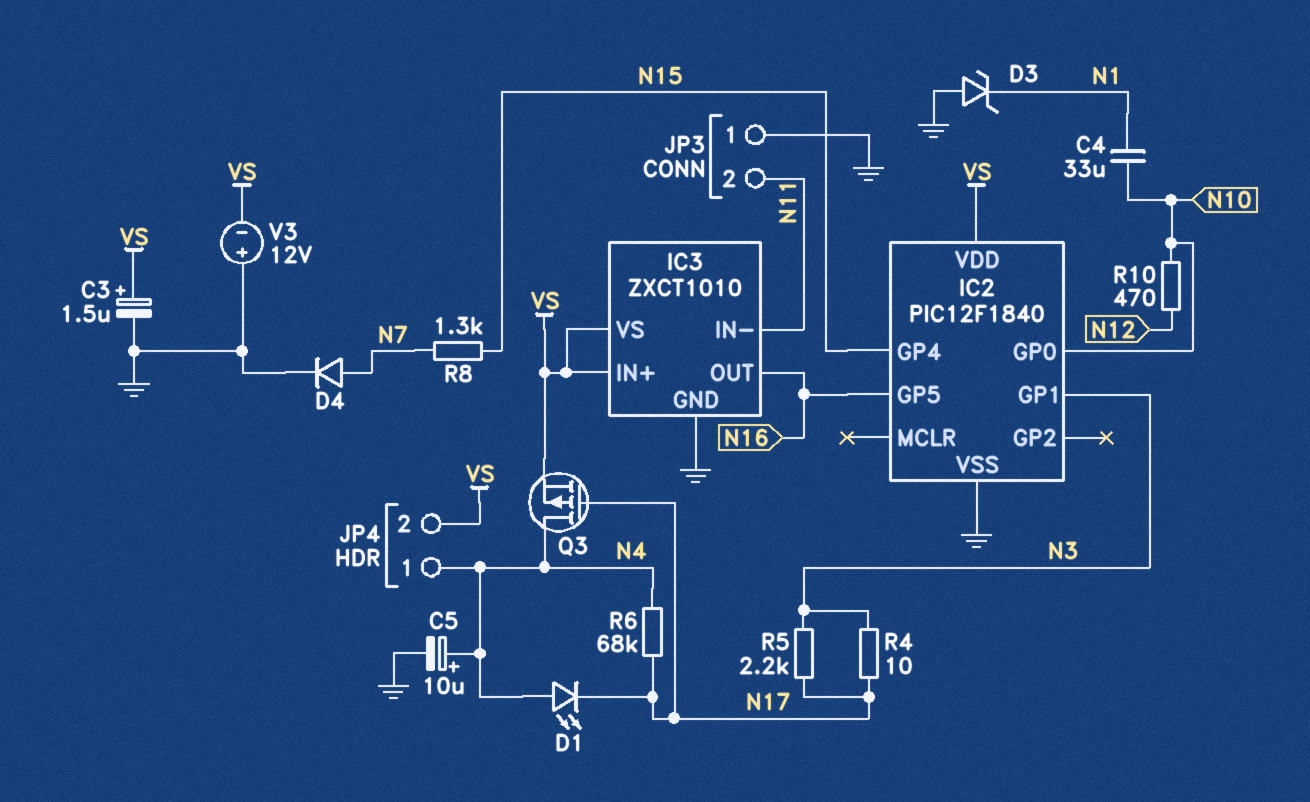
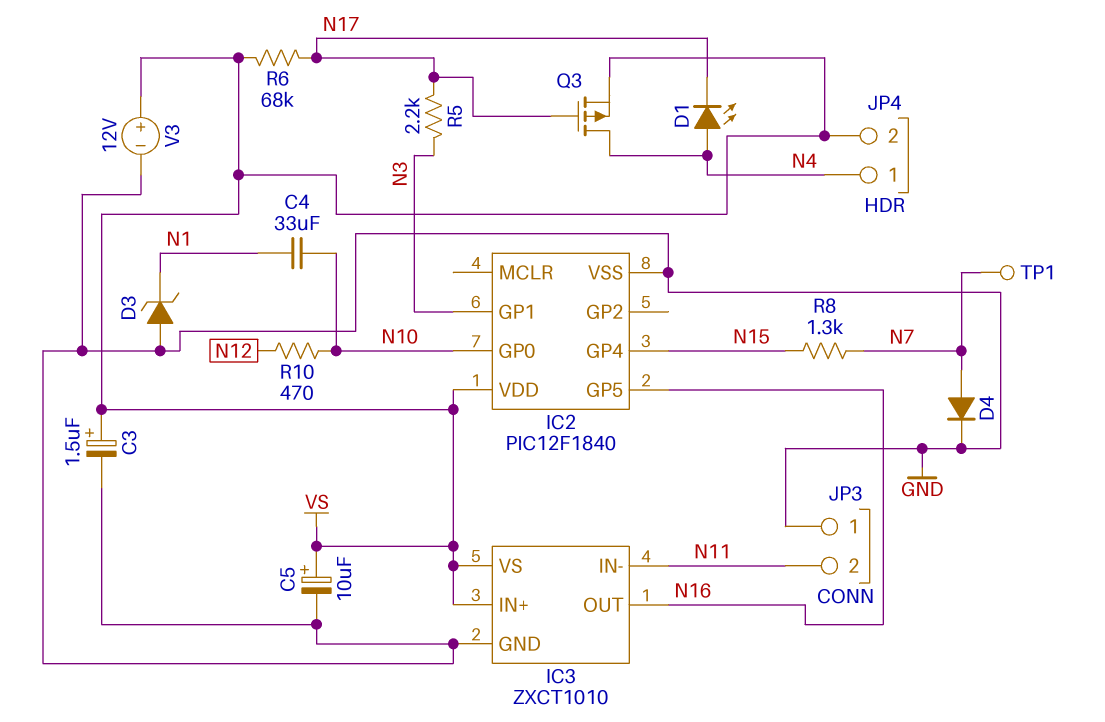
C5: 10uF (plus N4, minus GND) -> 10uF (plus VS, minus GND)
R4: 10 (N3, N17) -> none
R6: 68k (N4, N17) -> 68k (N17, VS)
TP1: none -> test point (N7)
V3: 12V (plus GND, minus VS) -> 12V (plus VS, minus GND)

